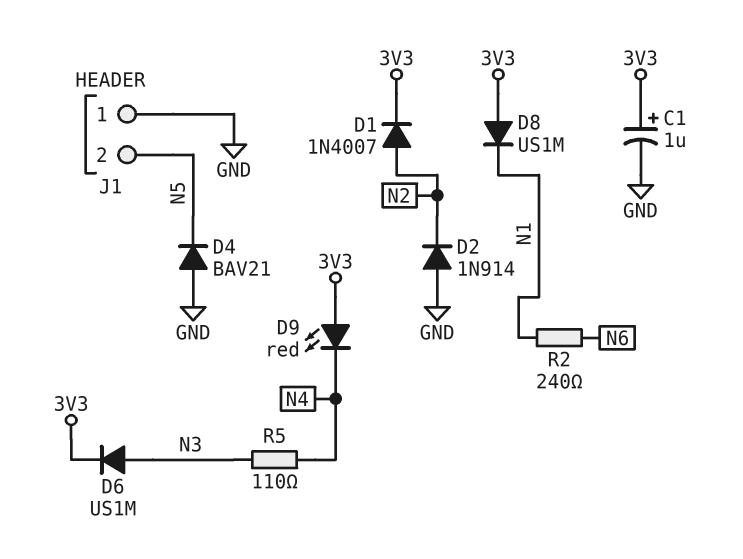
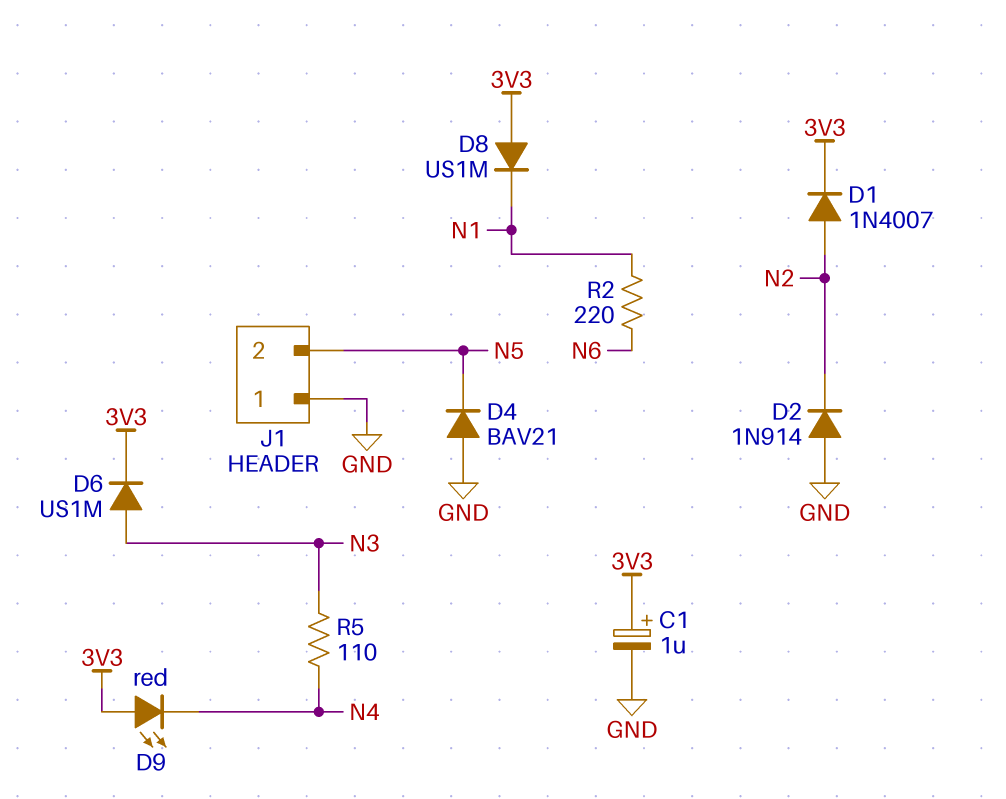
R2: 240 (N1, N6) -> 220 (N1, N6)

